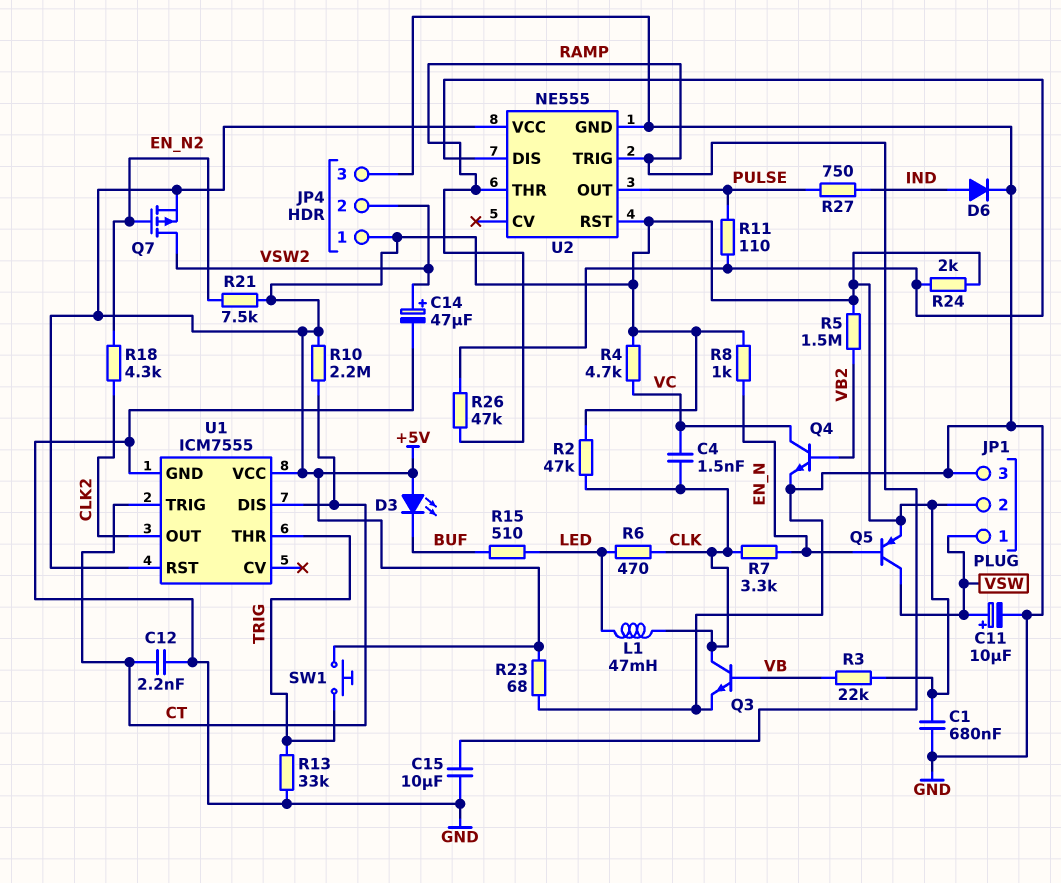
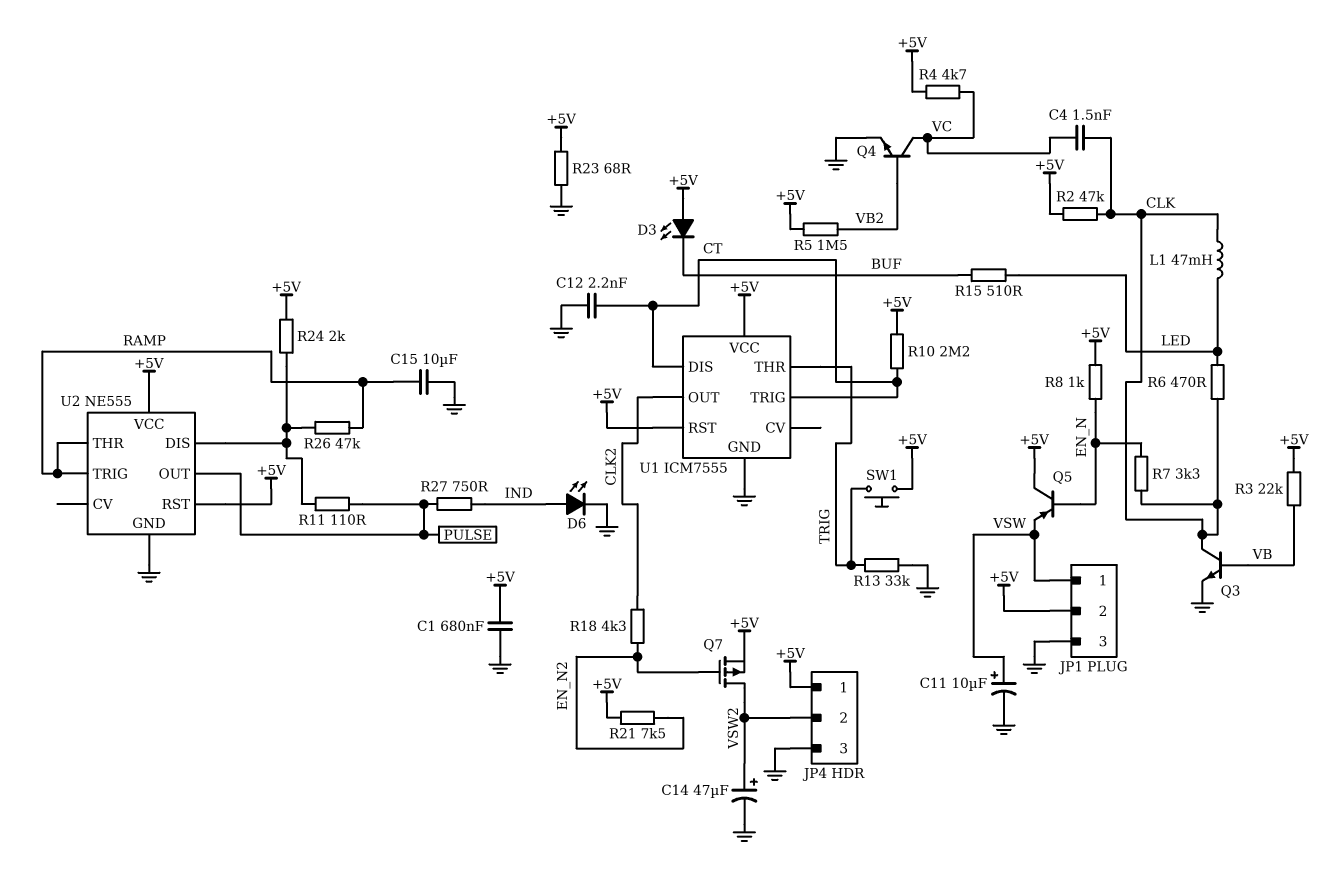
D6: diode (A IND, K GND) -> LED (A IND, K GND)
Q5: PNP (B EN_N, C VSW, E +5V) -> PNP (B EN_N, C +5V, E VSW)

